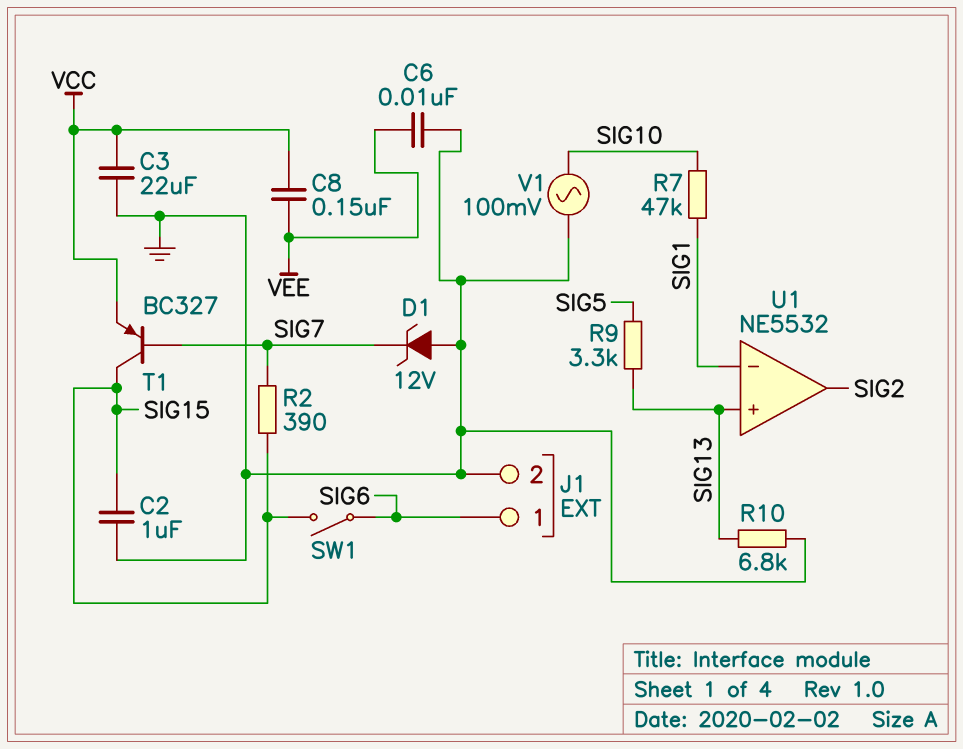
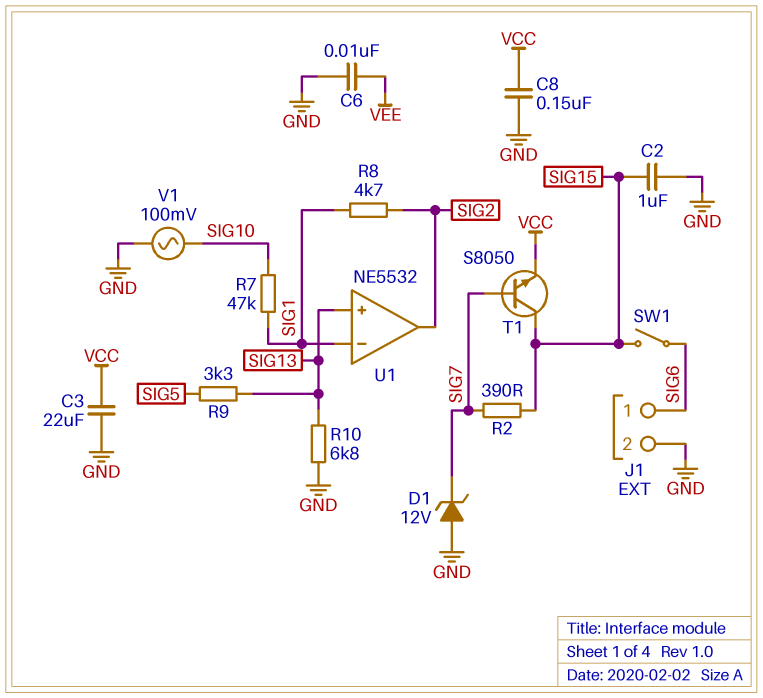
C8: 150nF (VCC, VEE) -> 150nF (GND, VCC)
R8: none -> 4.7k (SIG1, SIG2)
T1: PNP BC327 (B SIG7, C SIG15, E VCC) -> NPN S8050 (B SIG7, C SIG15, E VCC)

